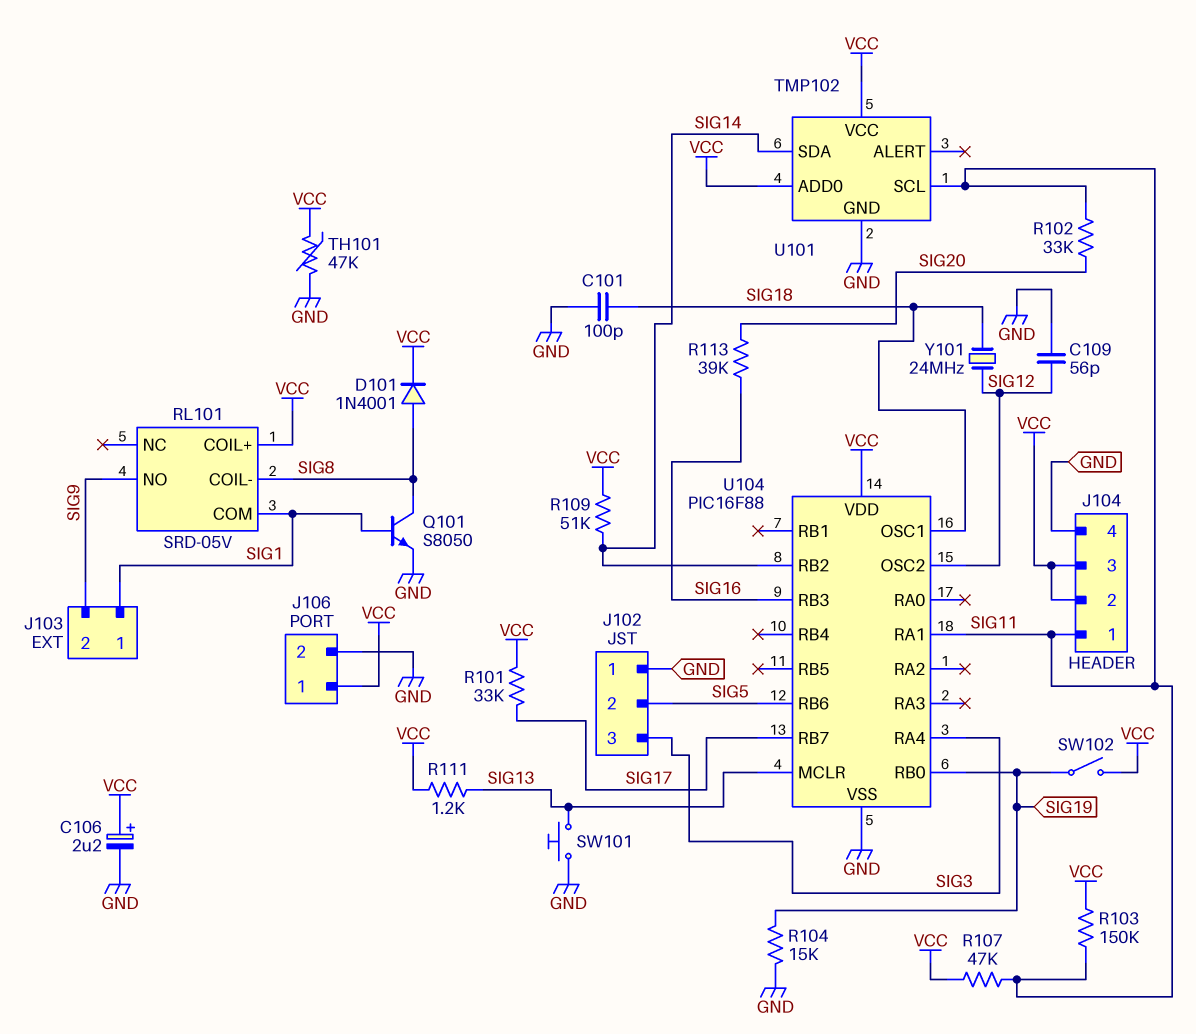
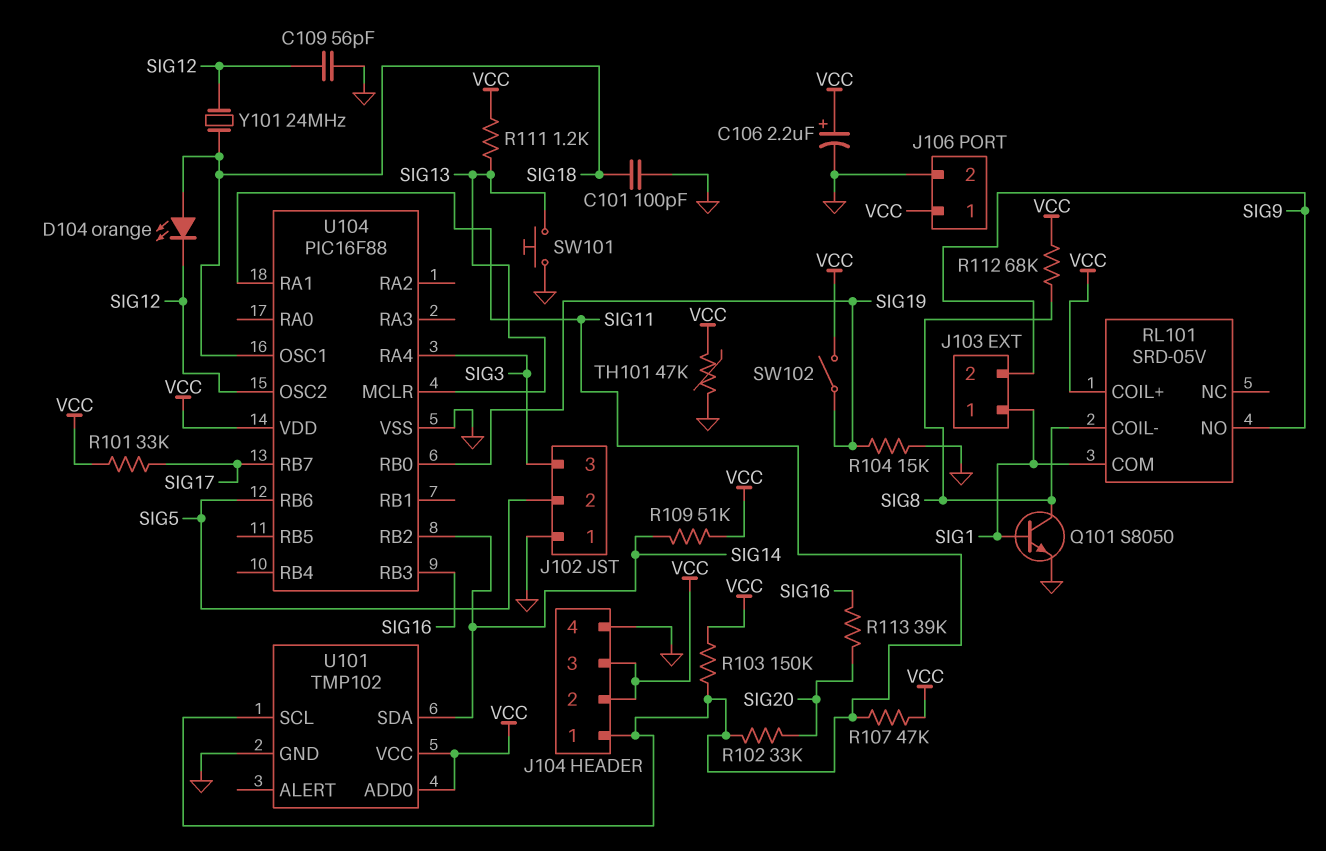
D101: diode 1N4001 (A SIG8, K VCC) -> none
D104: none -> LED orange (A SIG18, K SIG12)
R112: none -> 68k (SIG8, VCC)

